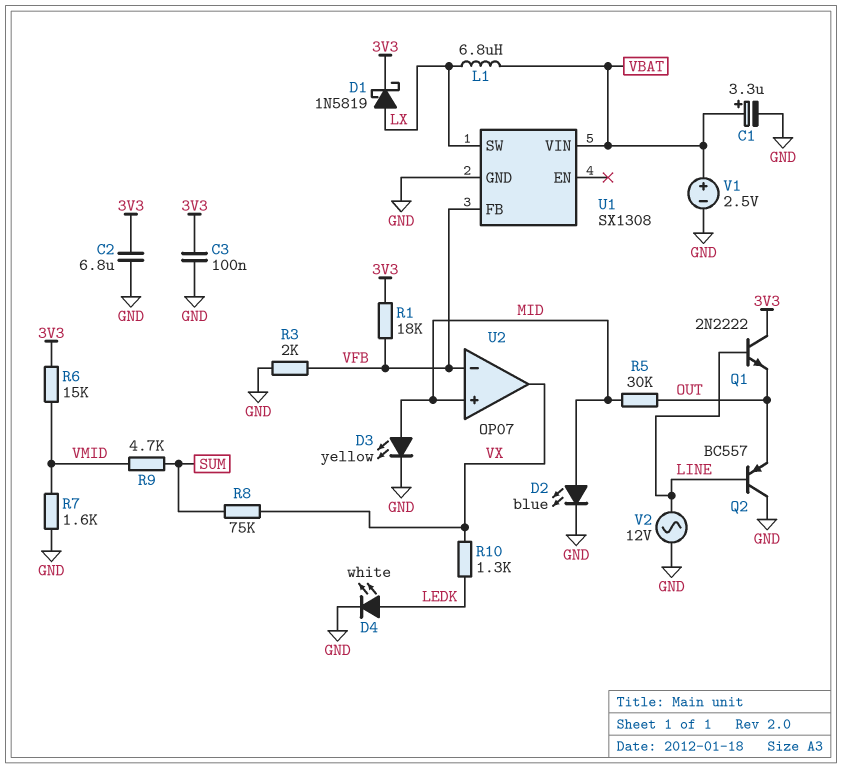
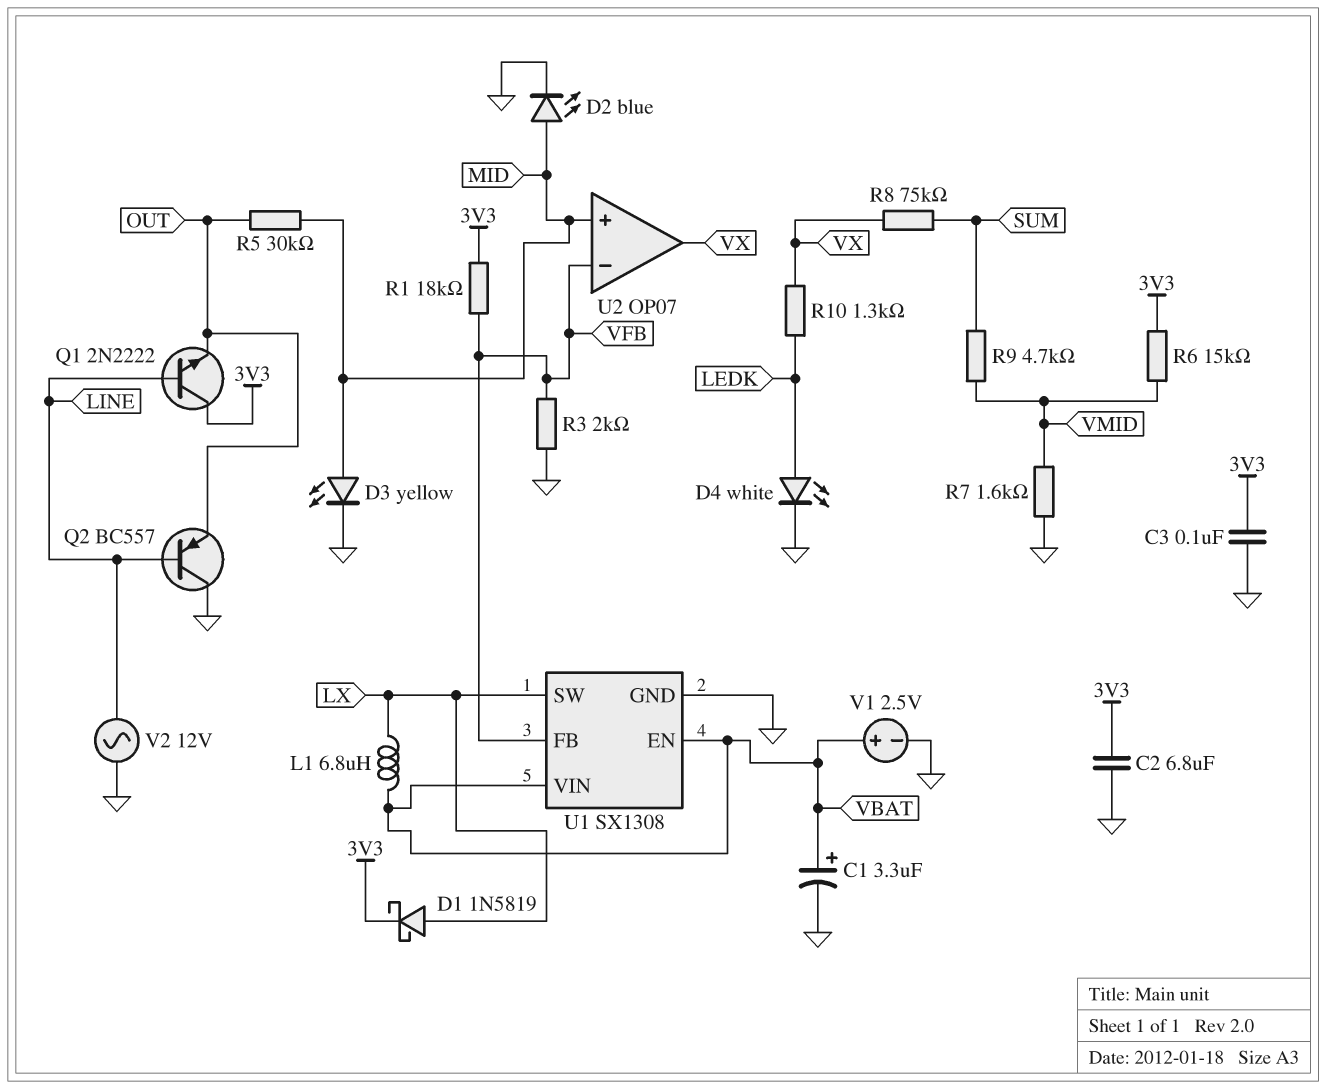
U1 pin EN: none -> VBAT

